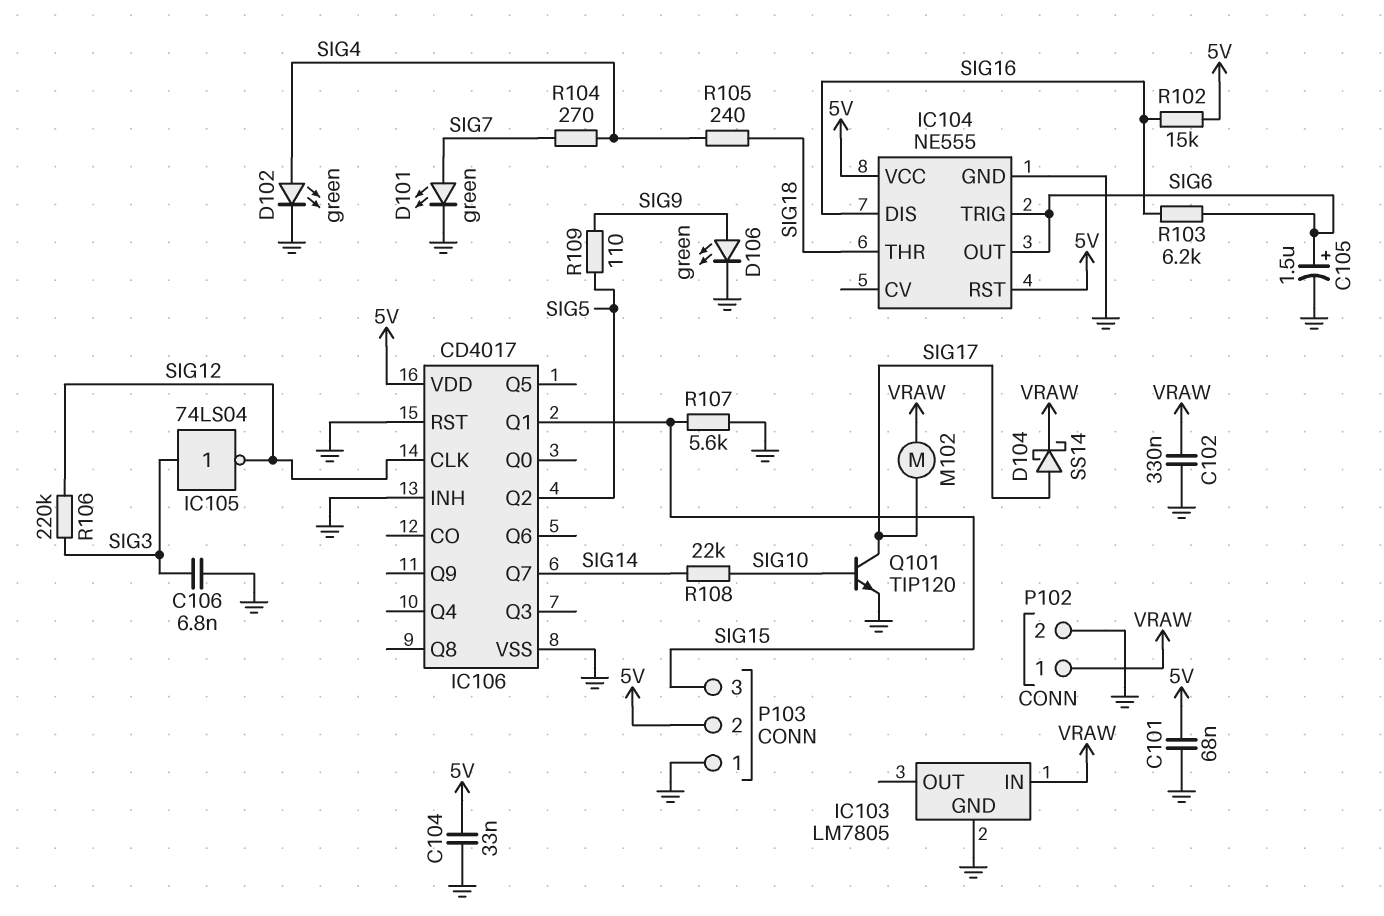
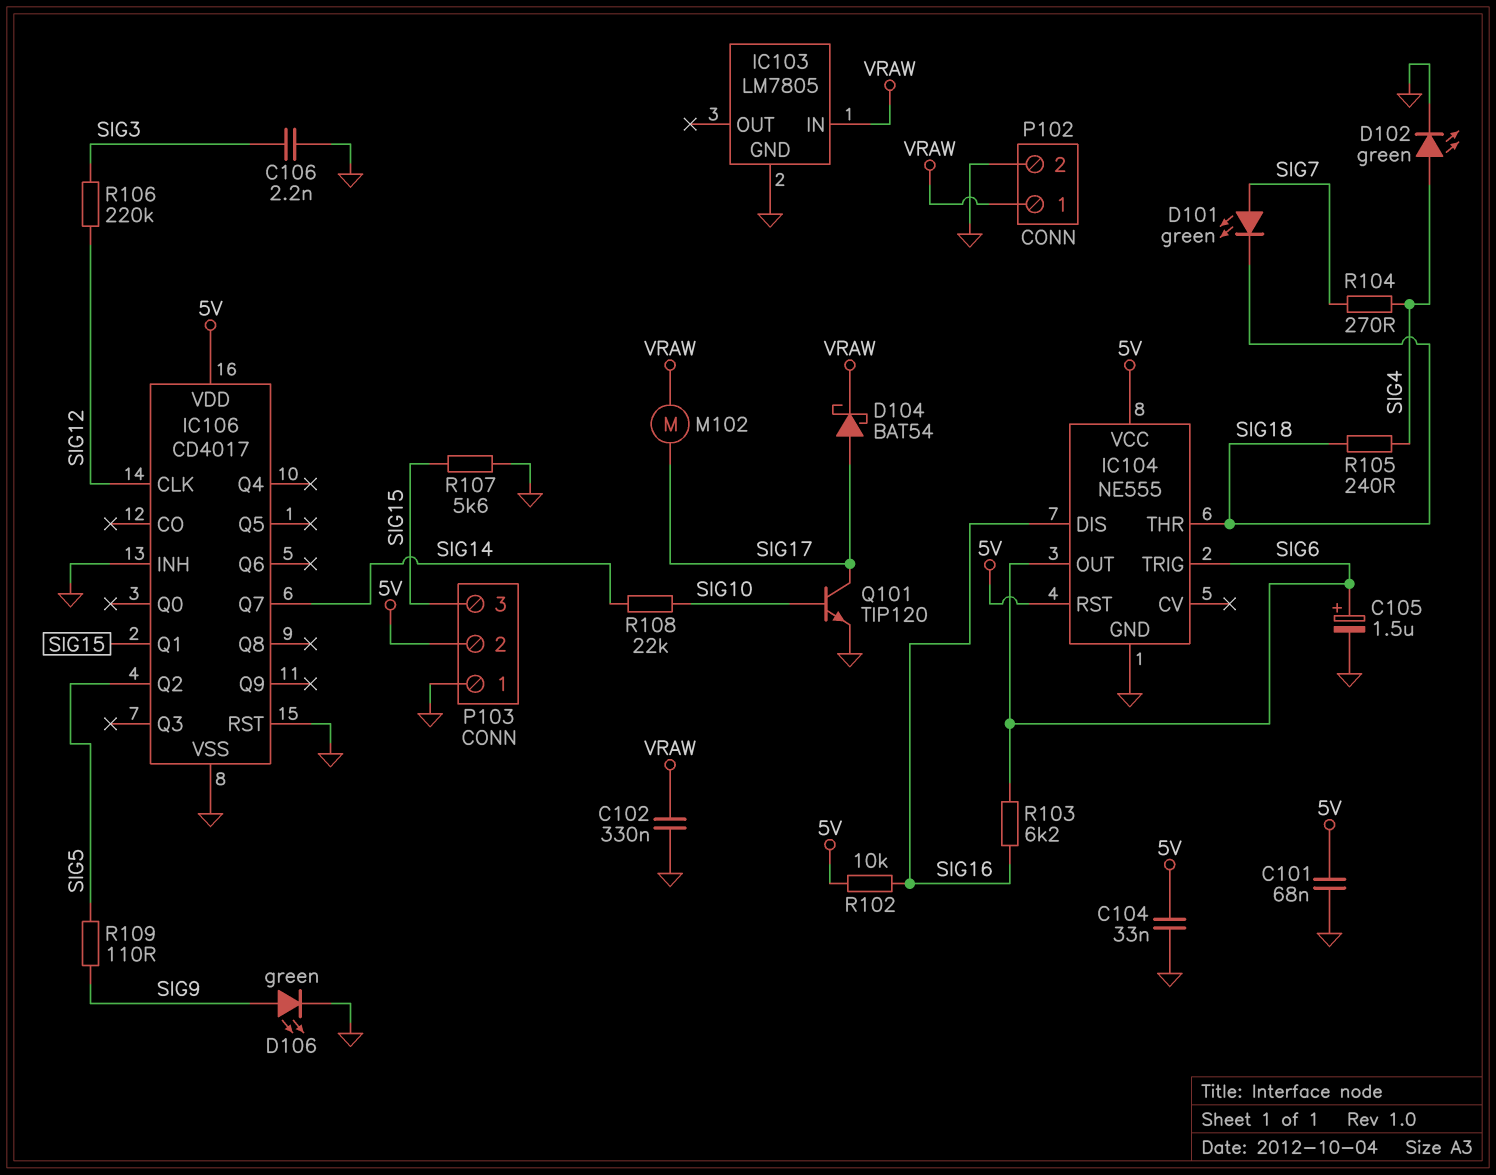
C106: 6.8nF (GND, SIG3) -> 2.2nF (GND, SIG3)
D101: LED green (A SIG7, K GND) -> LED green (A SIG7, K SIG18)
D104: schottky SS14 (A SIG17, K VRAW) -> schottky BAT54 (A SIG17, K VRAW)
IC105: NOT 74LS04 (in SIG3, out SIG12) -> none
R102: 15k (5V, SIG16) -> 10k (5V, SIG16)

